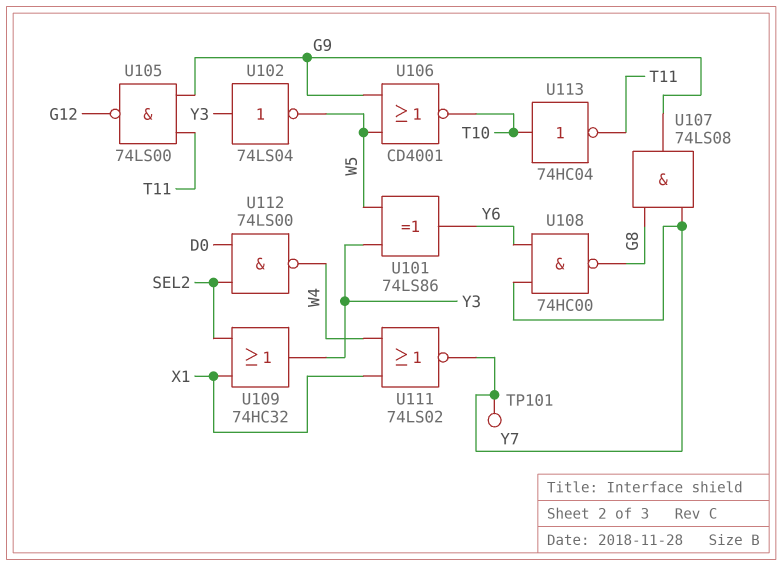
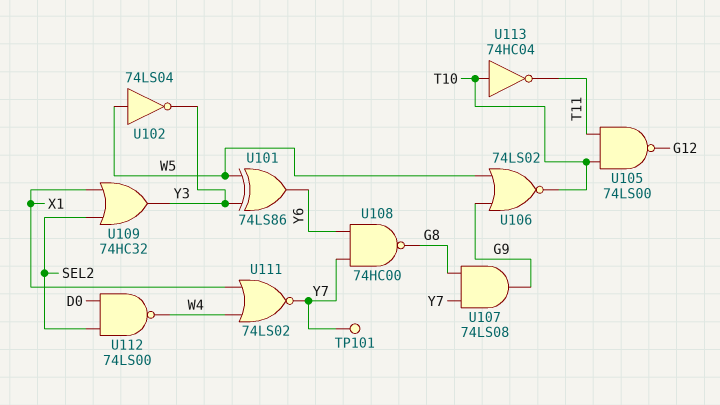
U102: NOT 74LS04 (in Y3, out W5) -> NOT 74LS04 (in W5, out Y3)
U105: NAND 74LS00 (in G9, in T11, out G12) -> NAND 74LS00 (in T10, in T11, out G12)
U106: NOR CD4001 (in G9, in W5, out T10) -> NOR 74LS02 (in G9, in W5, out T10)

